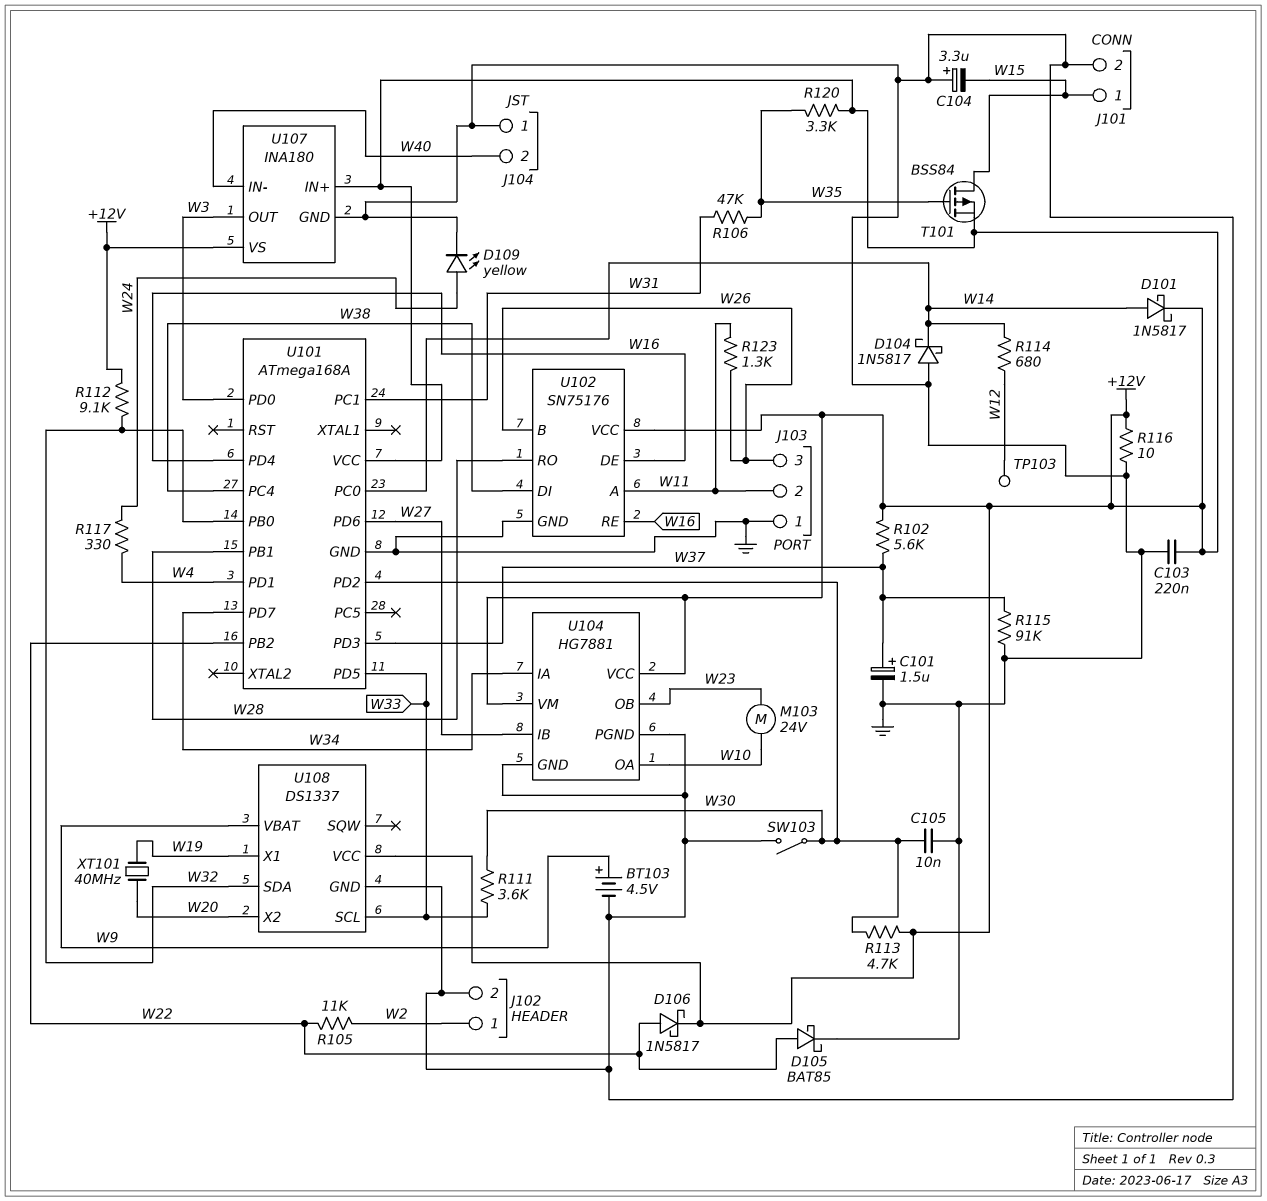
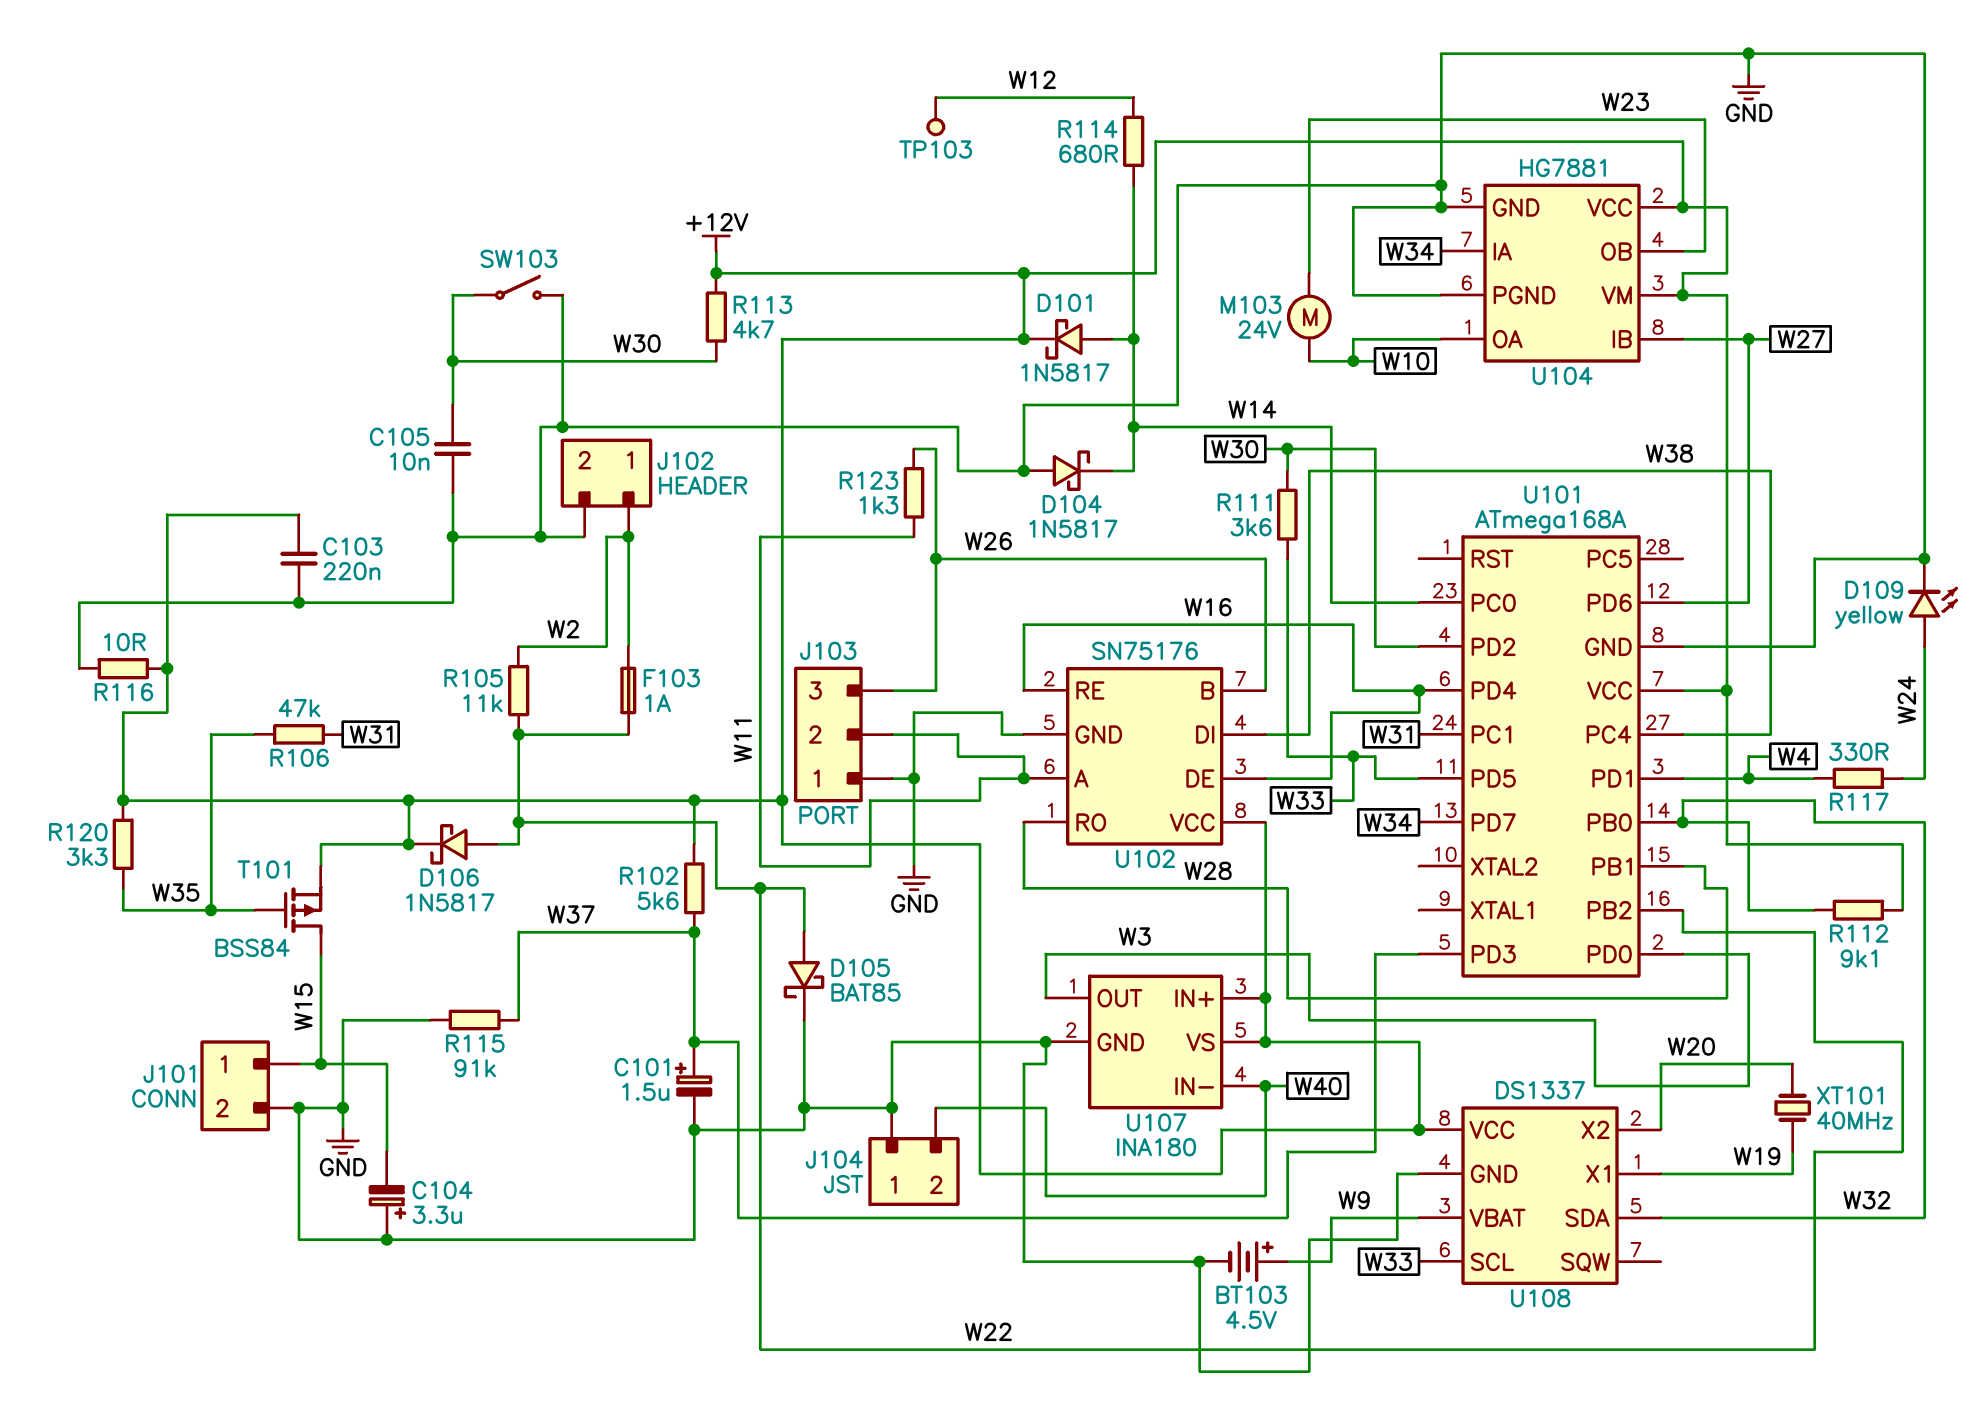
F103: none -> 1A (W2, W22)

